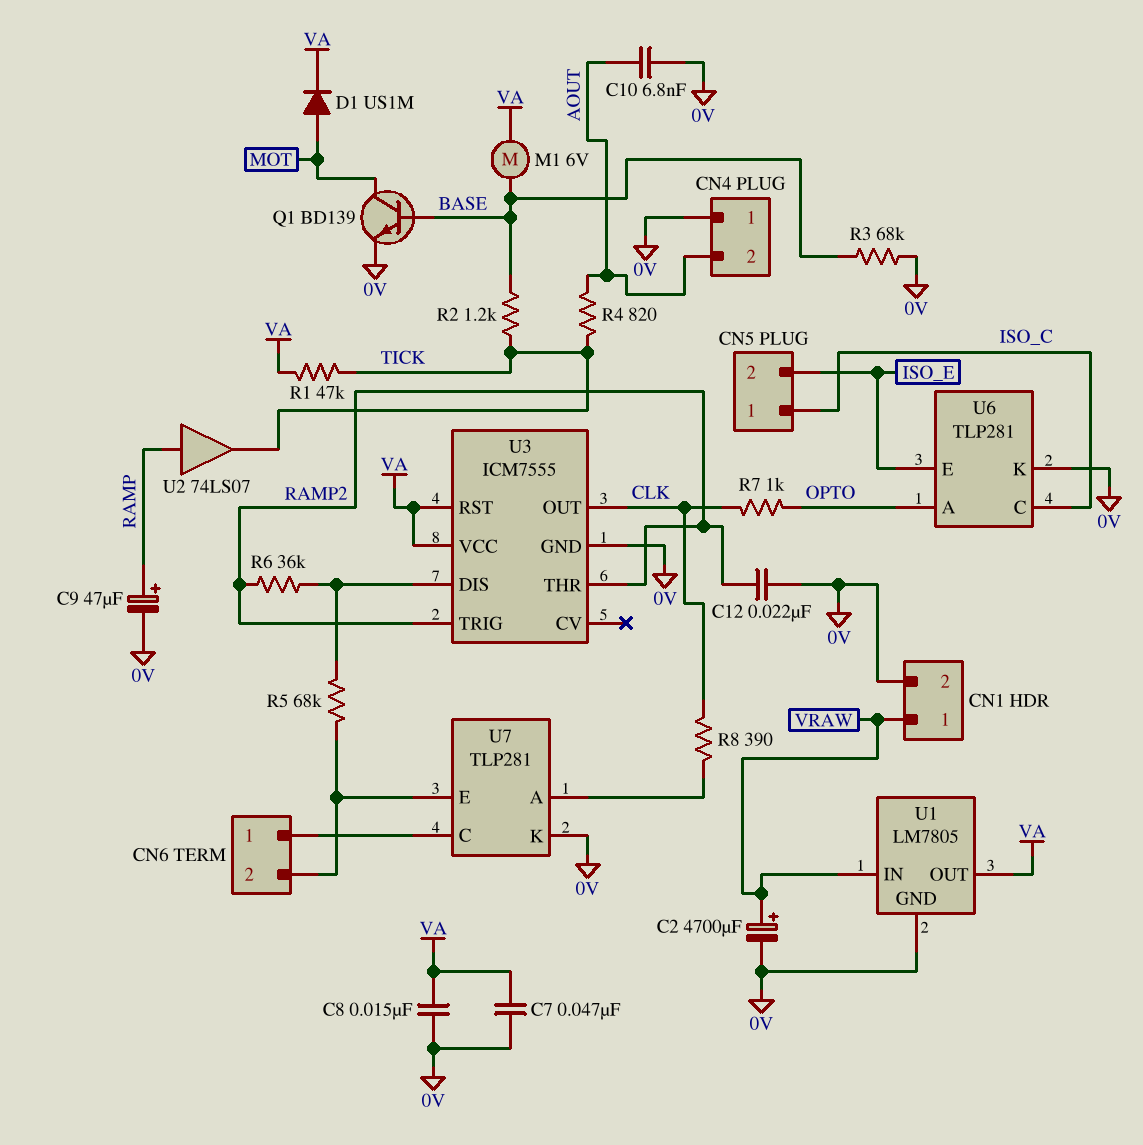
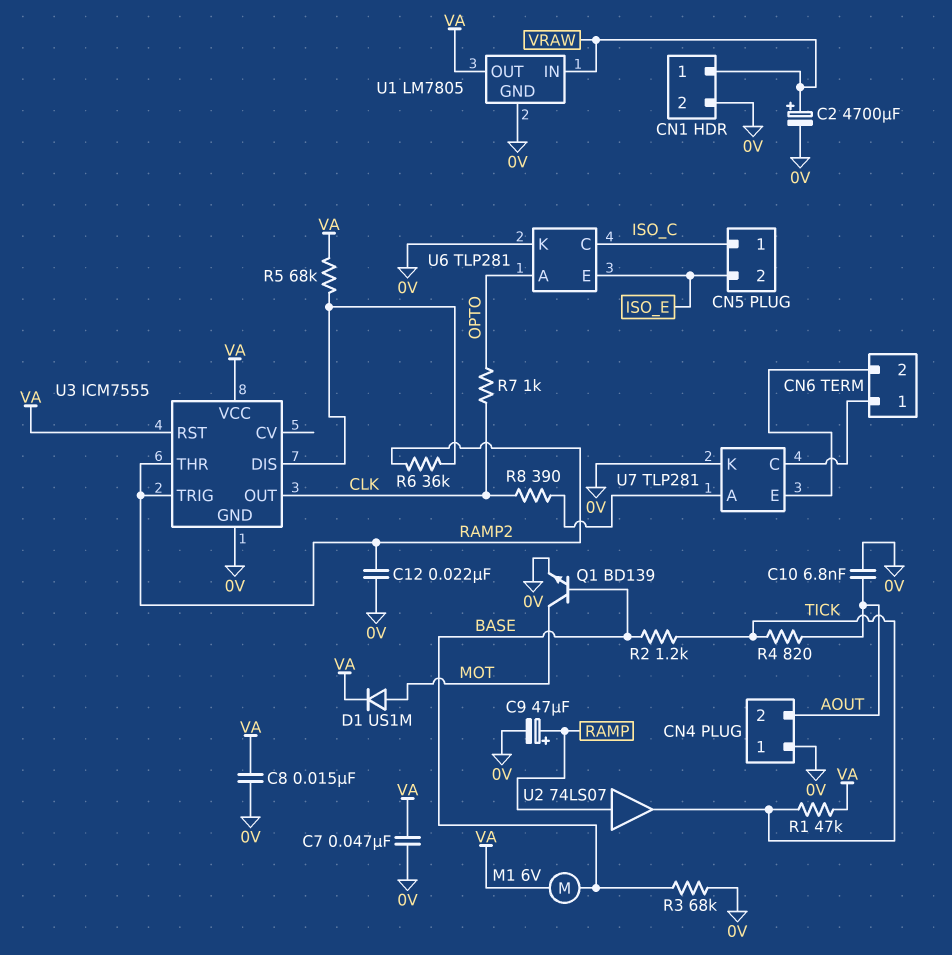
R5: 68k (CN6/2, U3/DIS) -> 68k (U3/DIS, VA)

